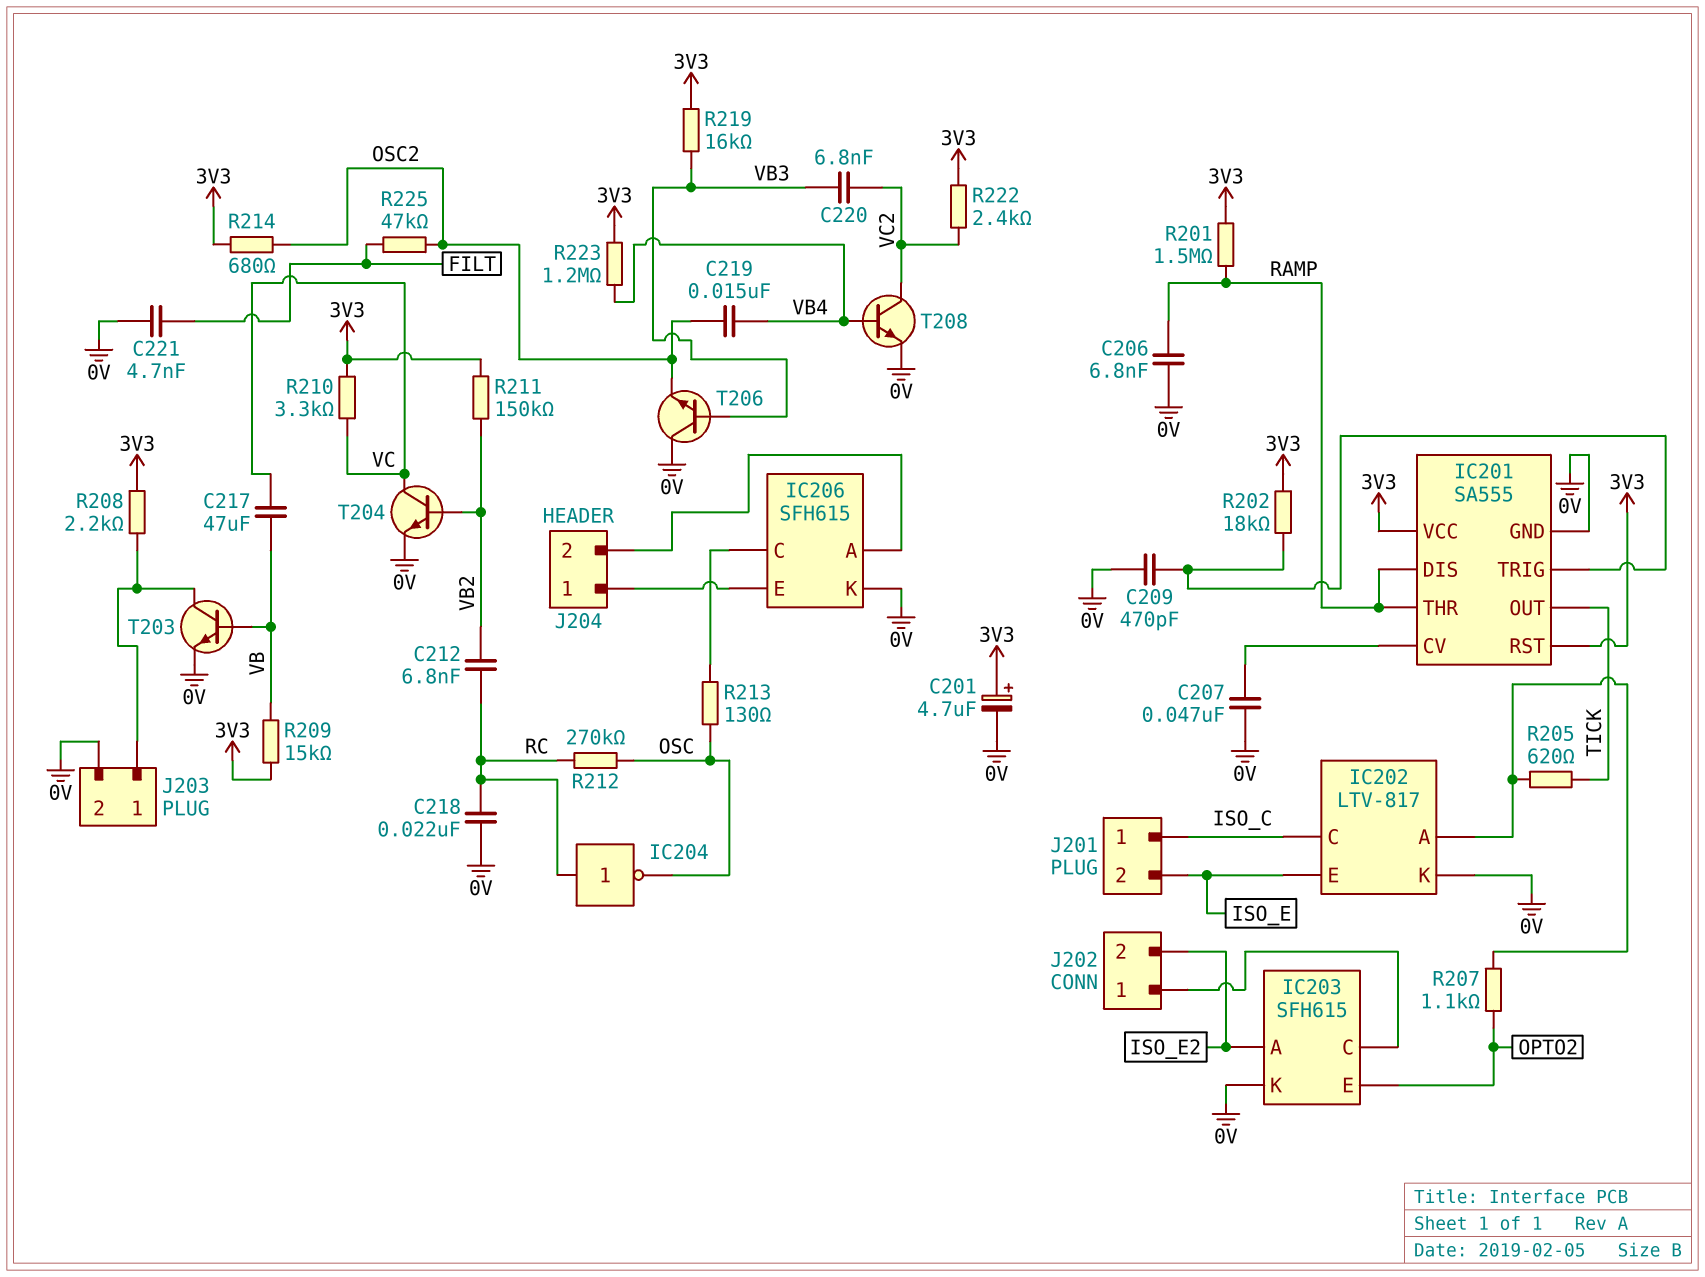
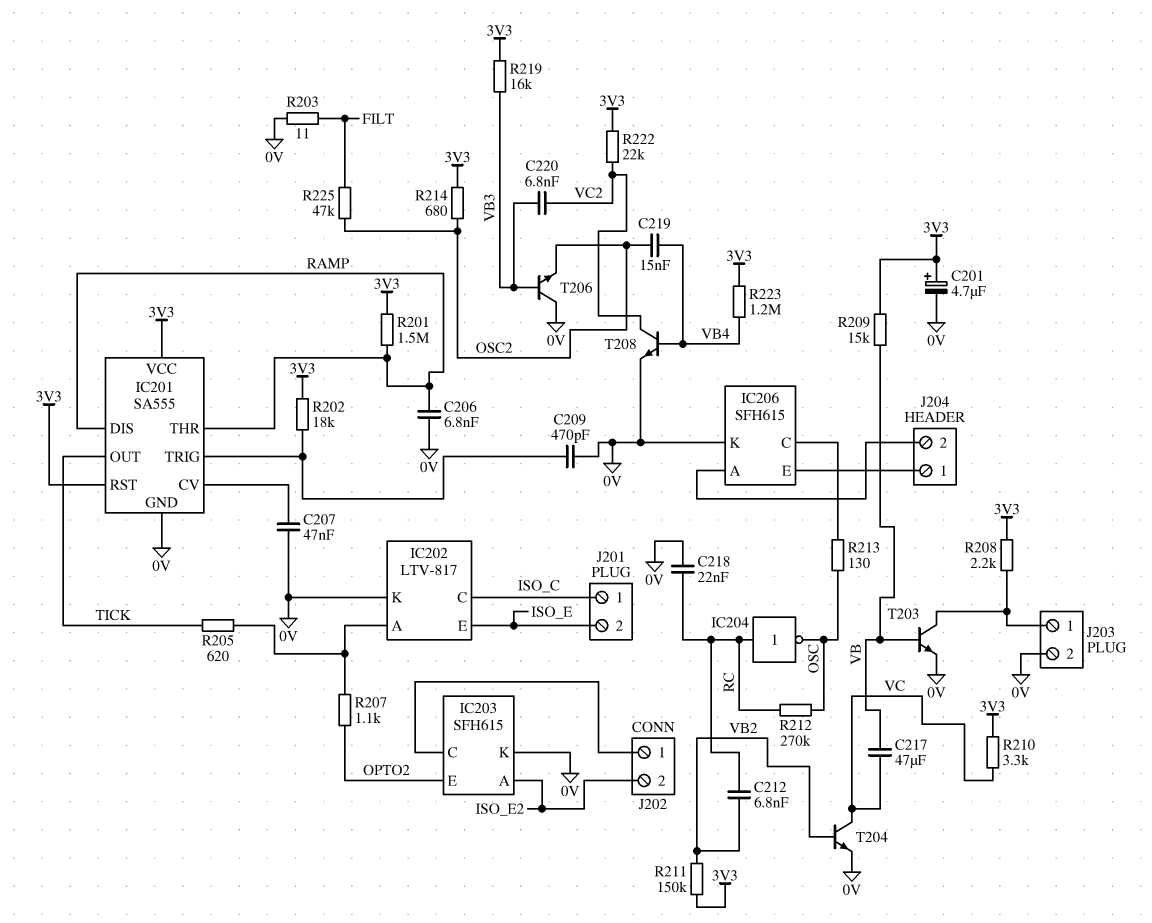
C221: 4.7nF (0V, FILT) -> none
R203: none -> 11 (0V, FILT)
R222: 2.4k (3V3, VC2) -> 22k (3V3, VC2)

